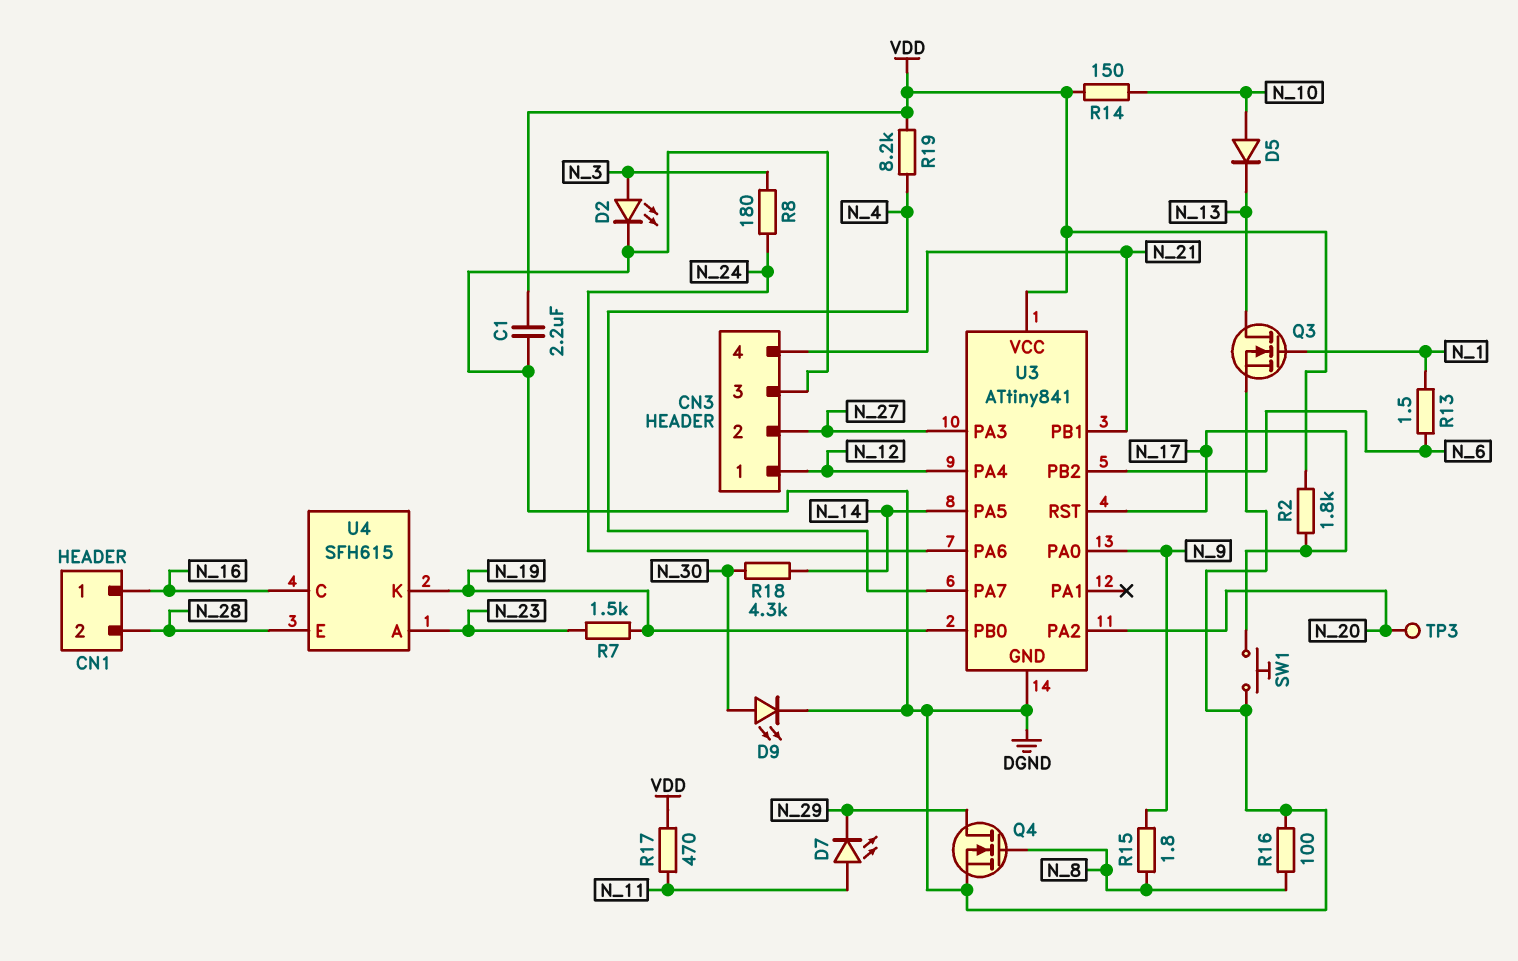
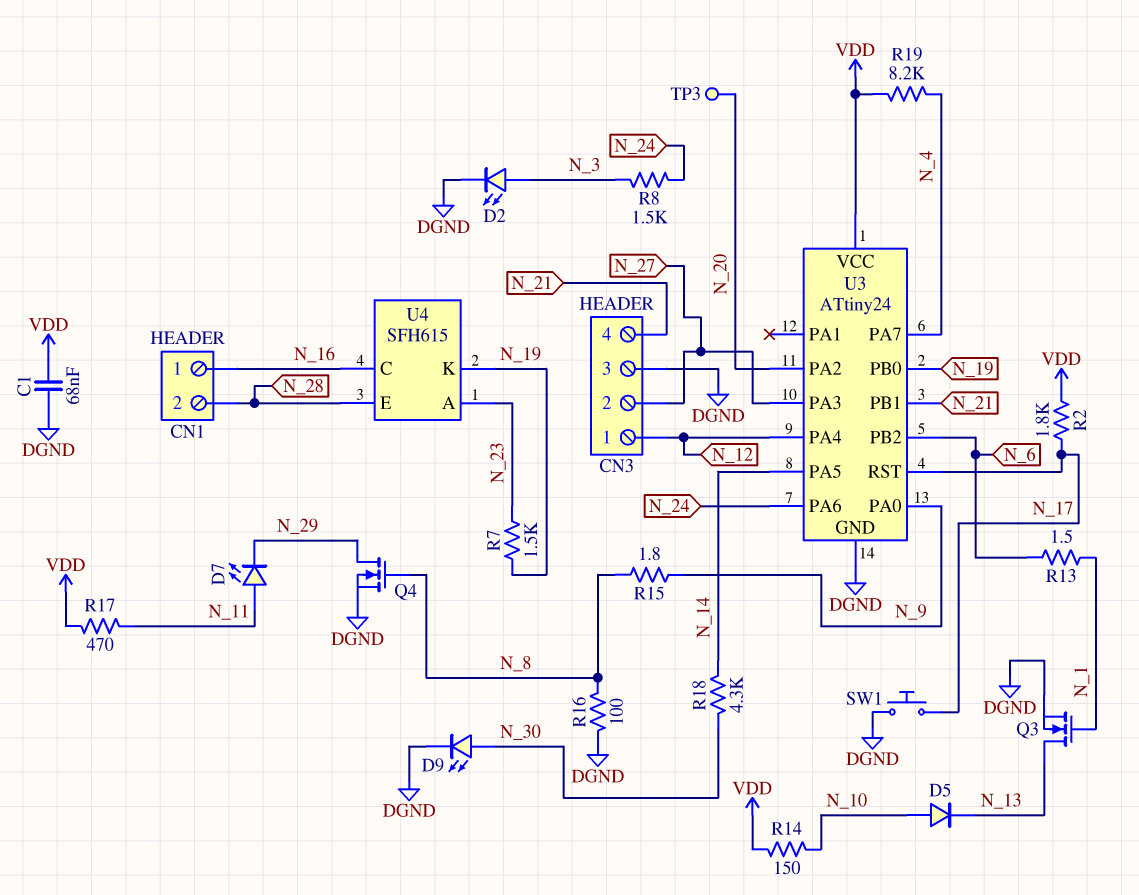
C1: 2.2uF (DGND, VDD) -> 68nF (DGND, VDD)
R8: 180 (N_3, N_24) -> 1.5k (N_3, N_24)
U3: ATtiny841 -> ATtiny24

